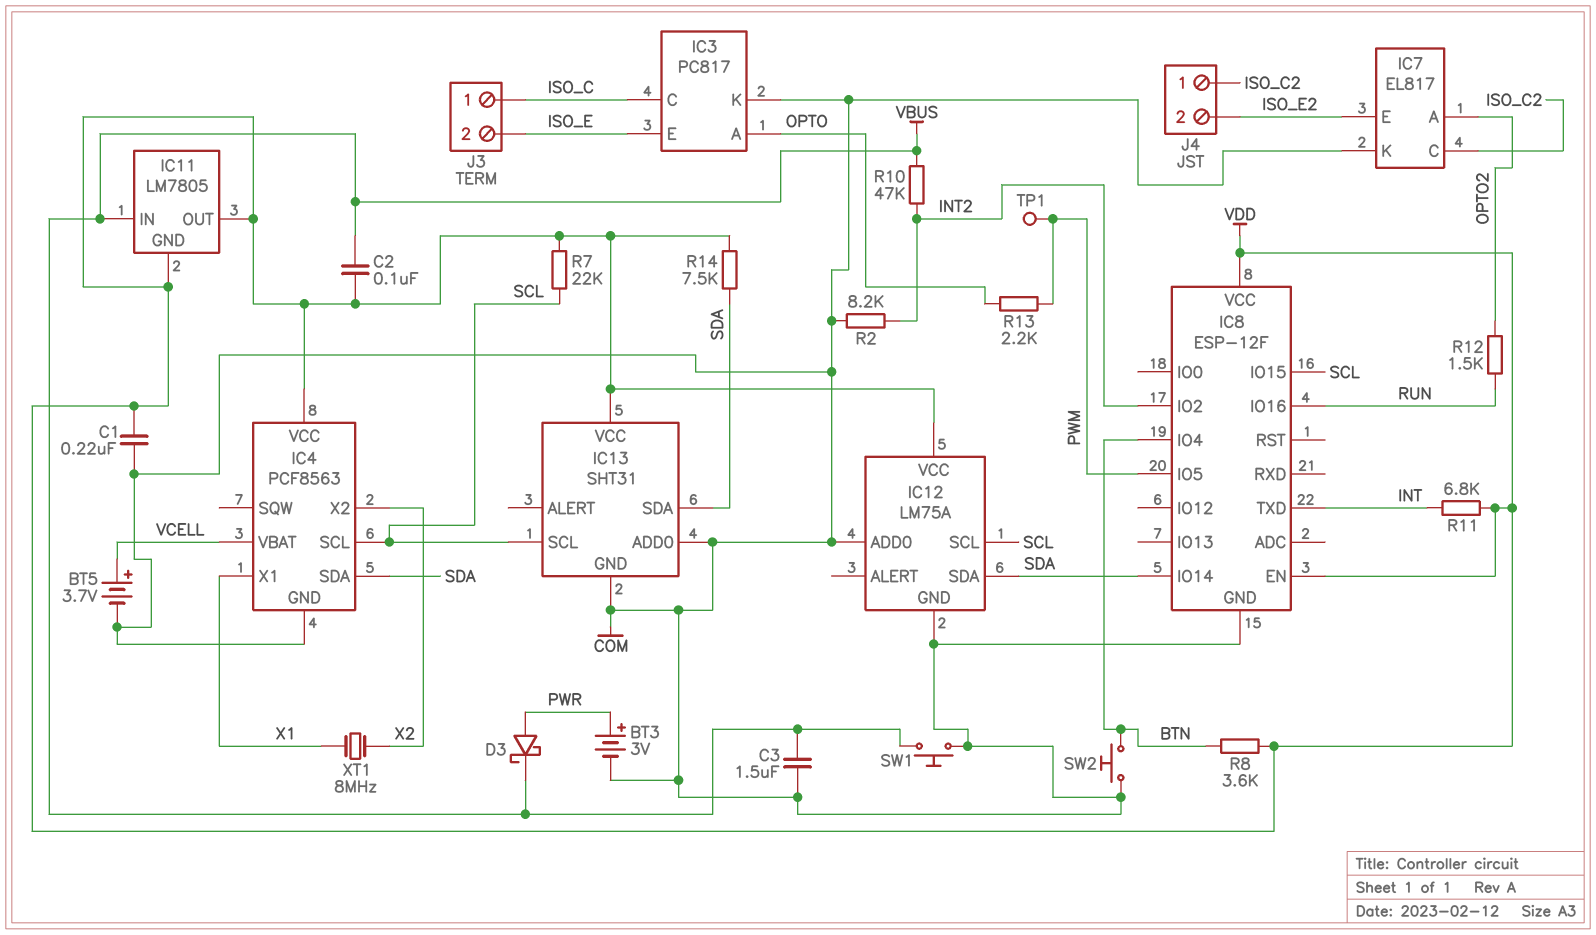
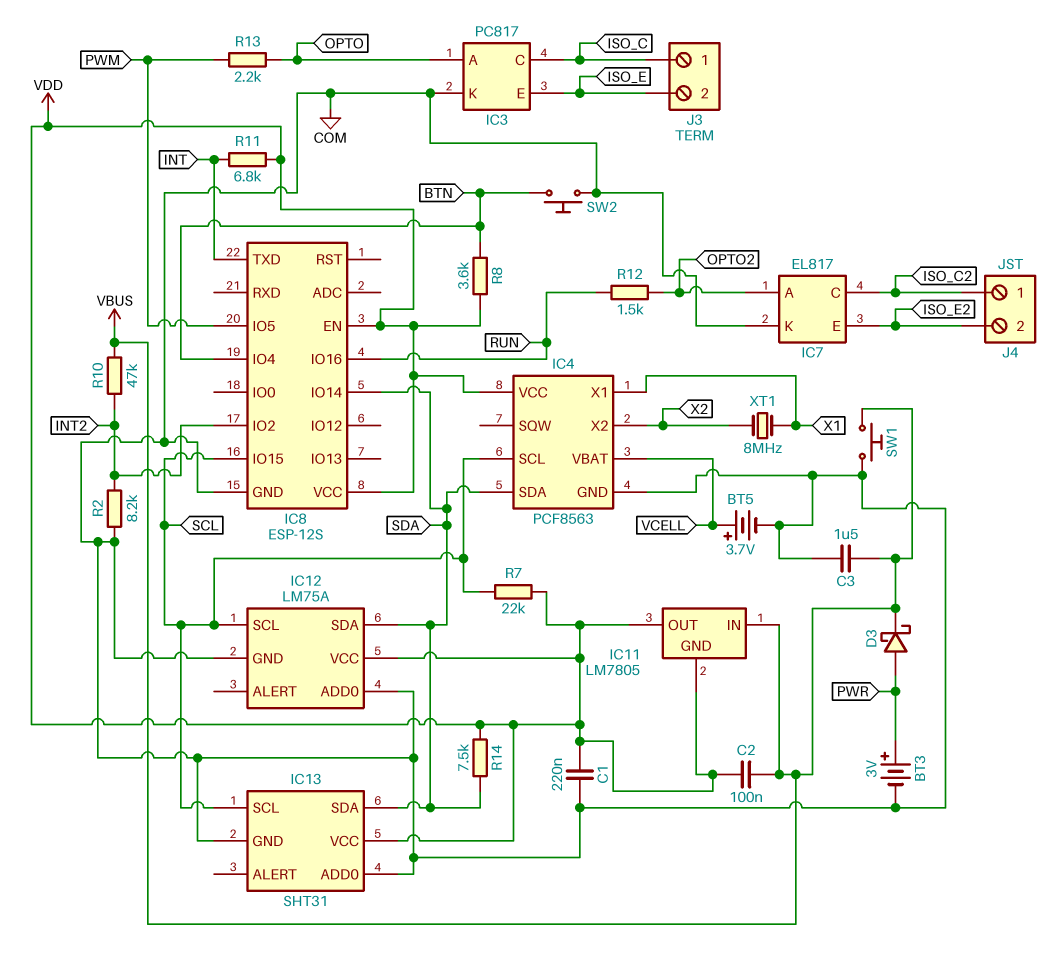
IC8: ESP-12F -> ESP-12S
TP1: test point (PWM) -> none

